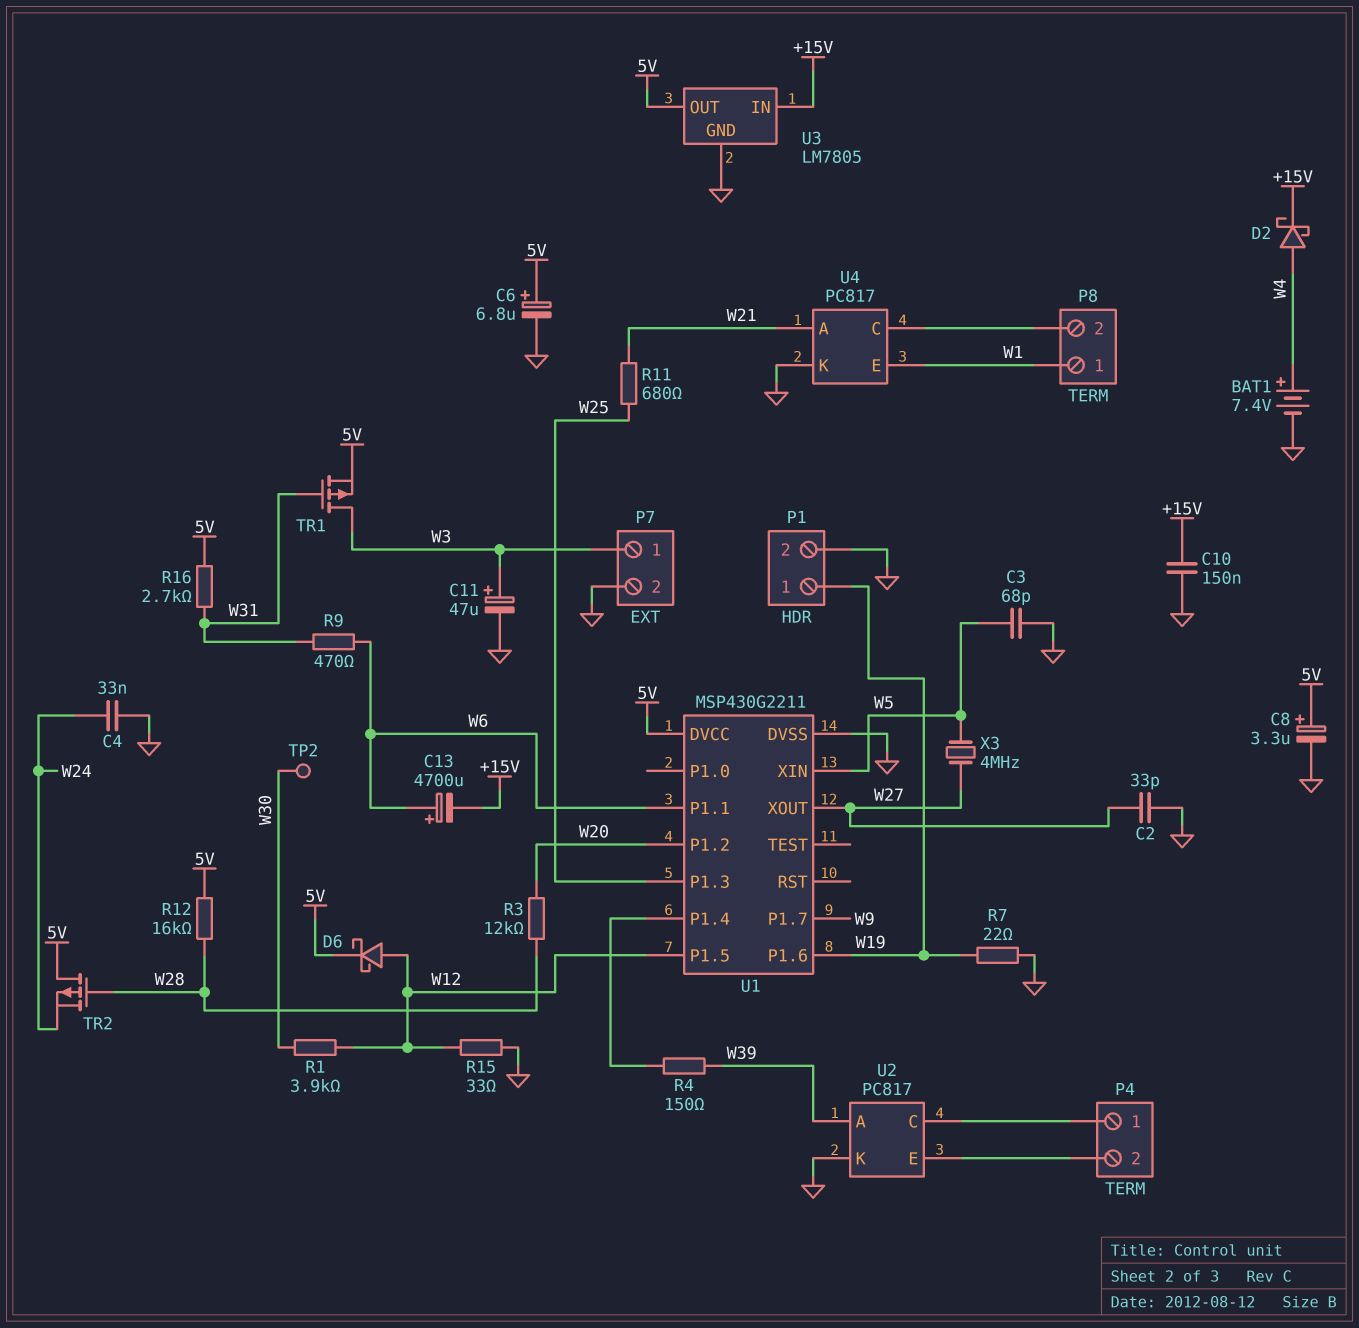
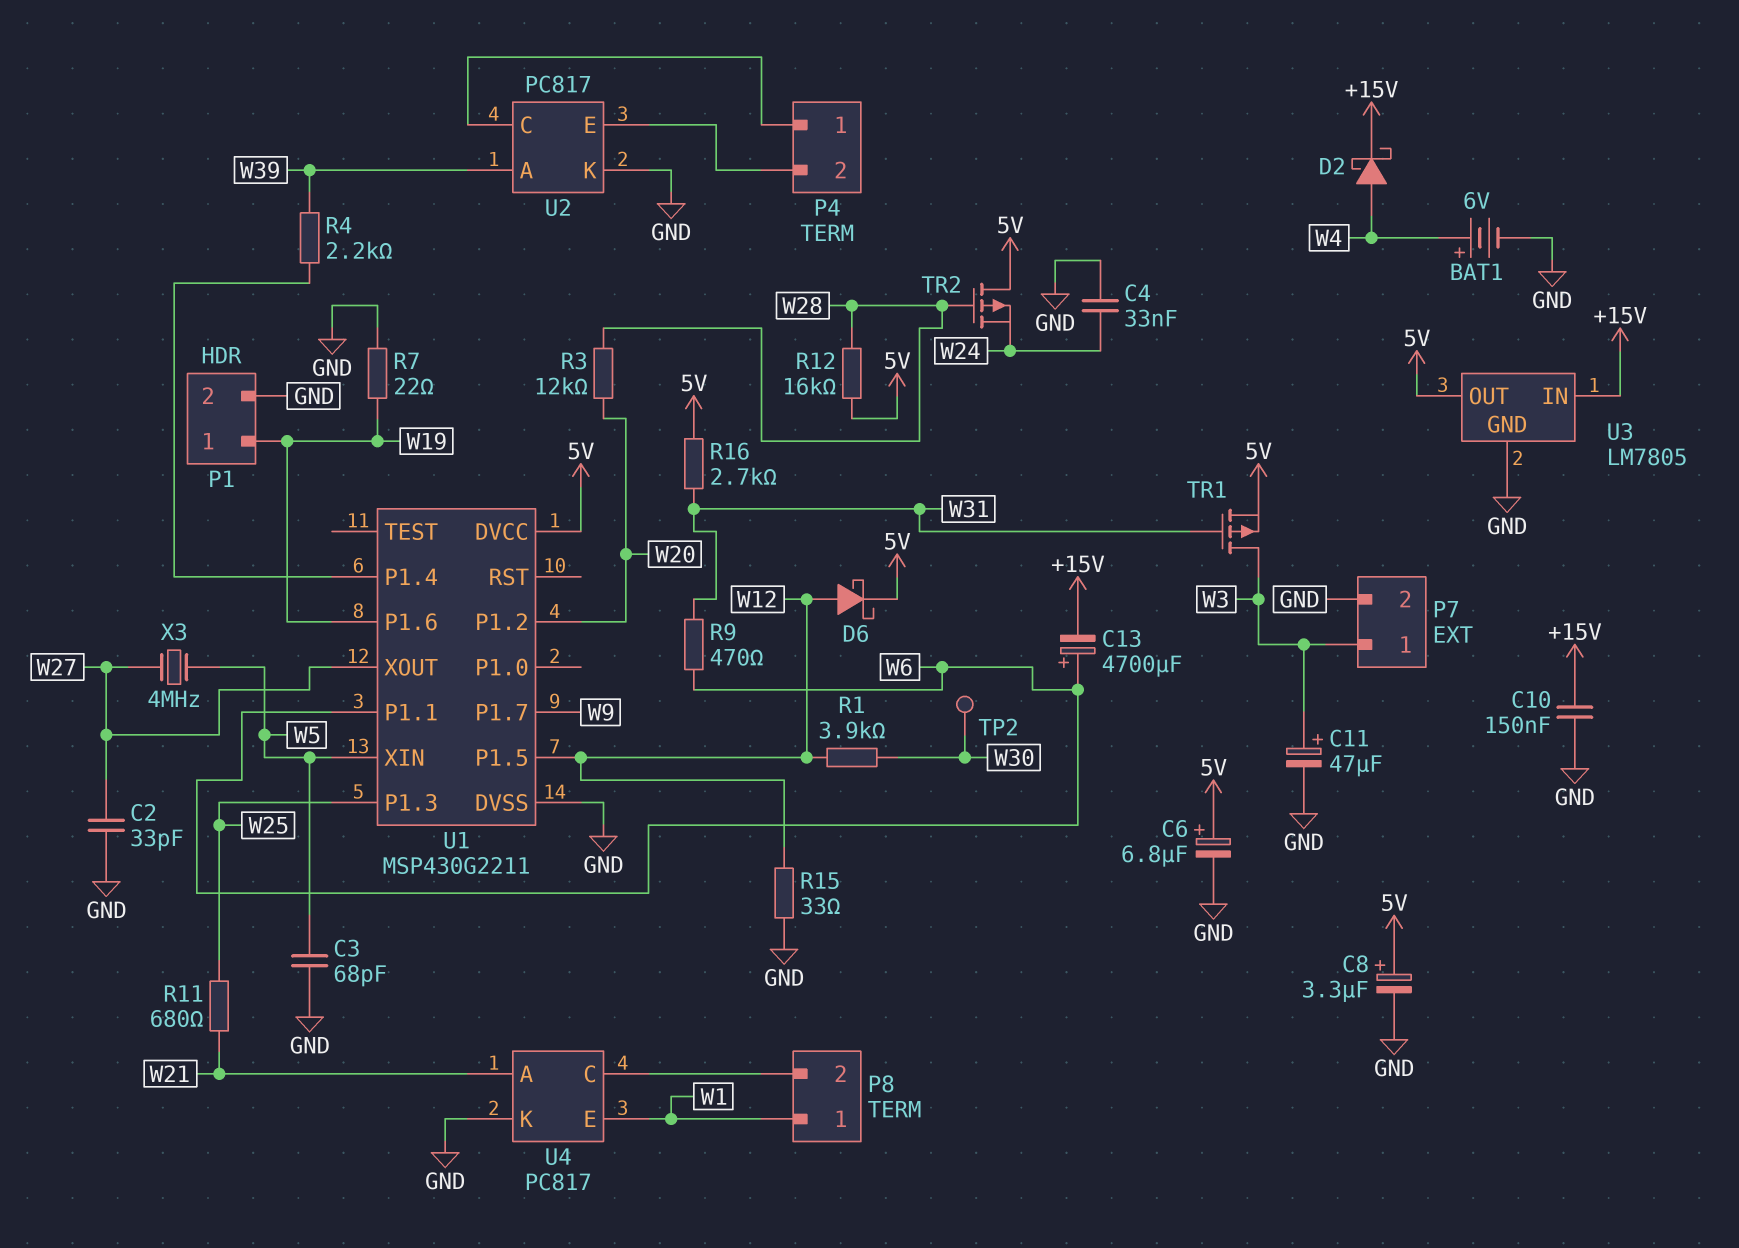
BAT1: 7.4V (plus W4, minus GND) -> 6V (plus W4, minus GND)
R4: 150 (U1/P1.4, W39) -> 2.2k (U1/P1.4, W39)

